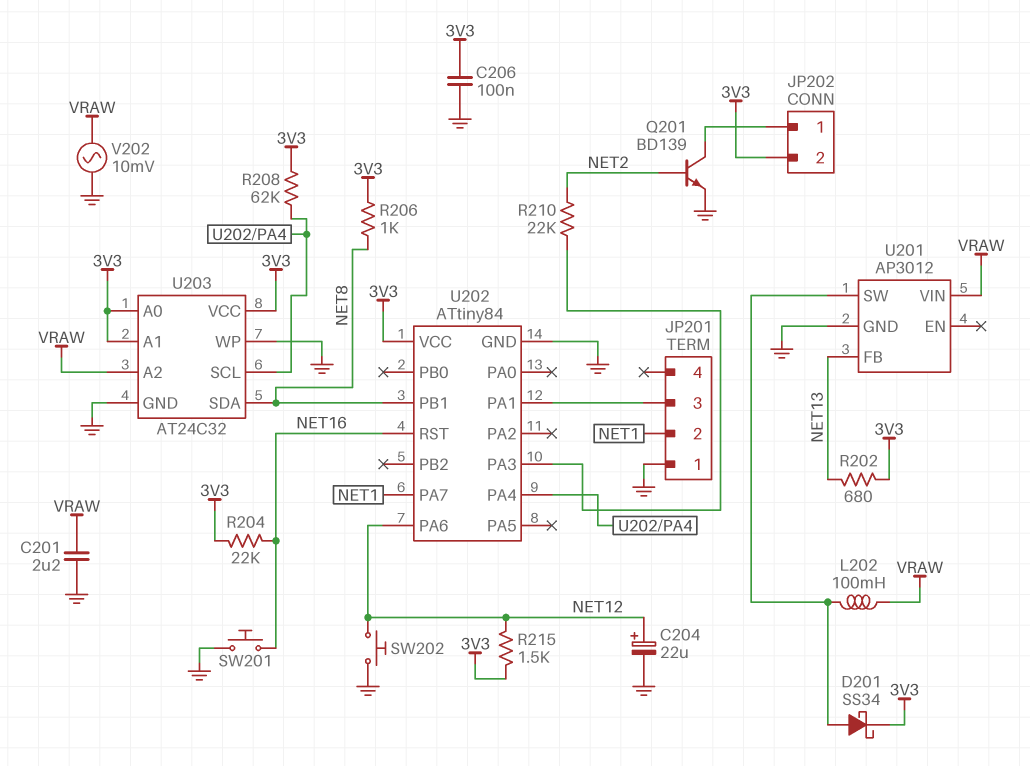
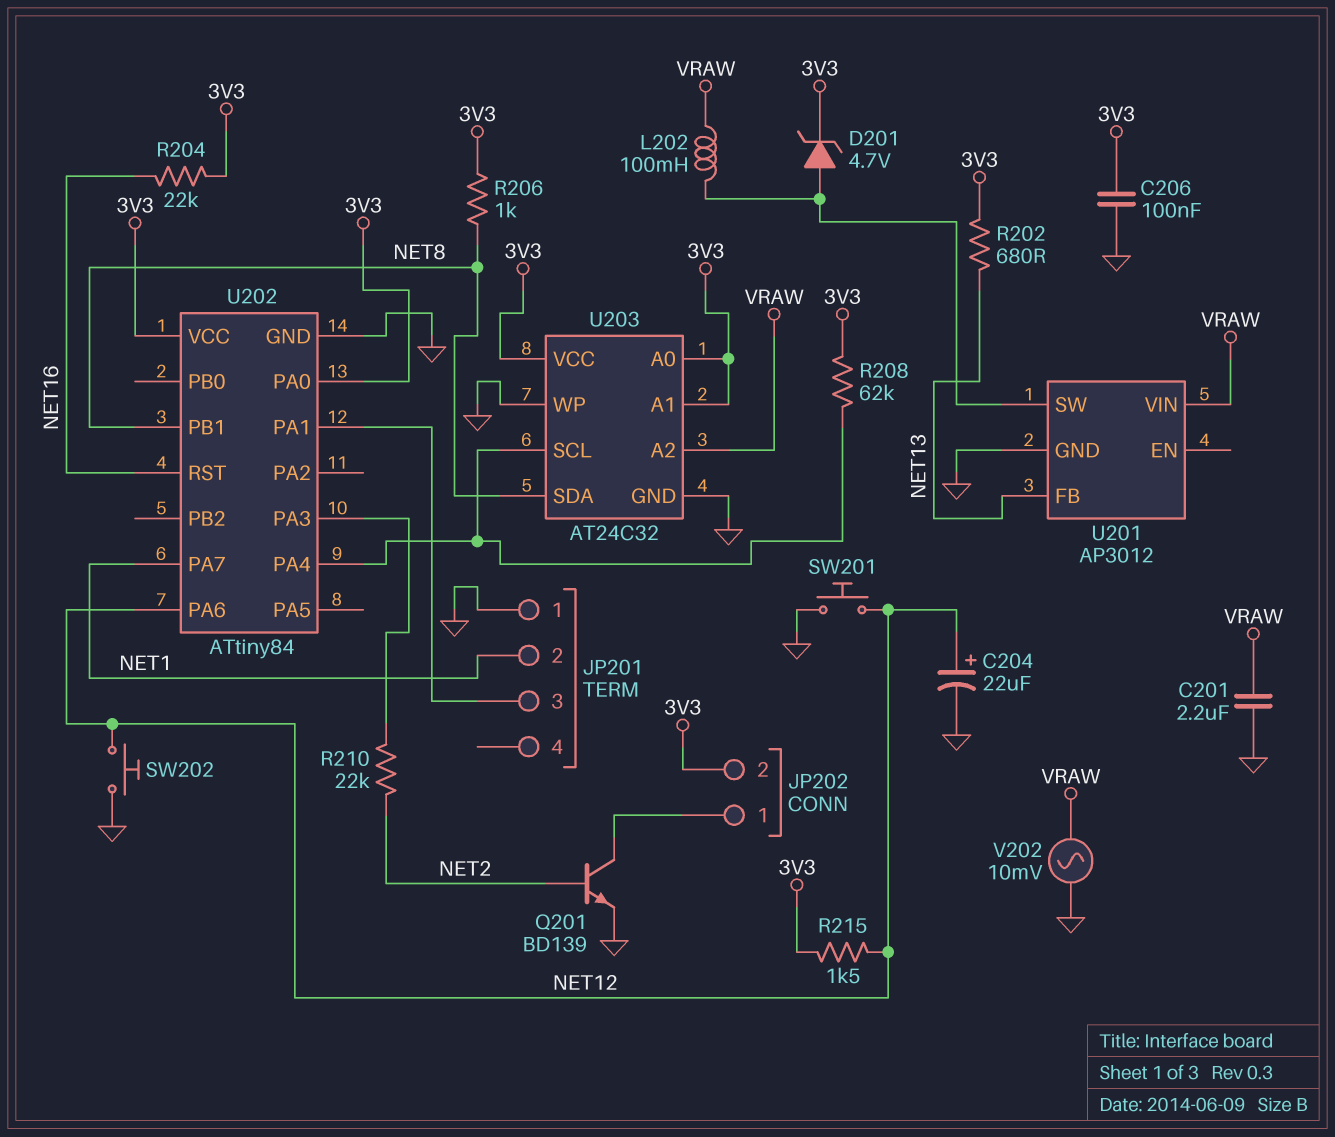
D201: schottky SS34 (A U201/SW, K 3V3) -> zener 4.7V (A U201/SW, K 3V3)
SW201: button (GND, NET16) -> button (GND, NET12)
U202 pin PA0: none -> 3V3

